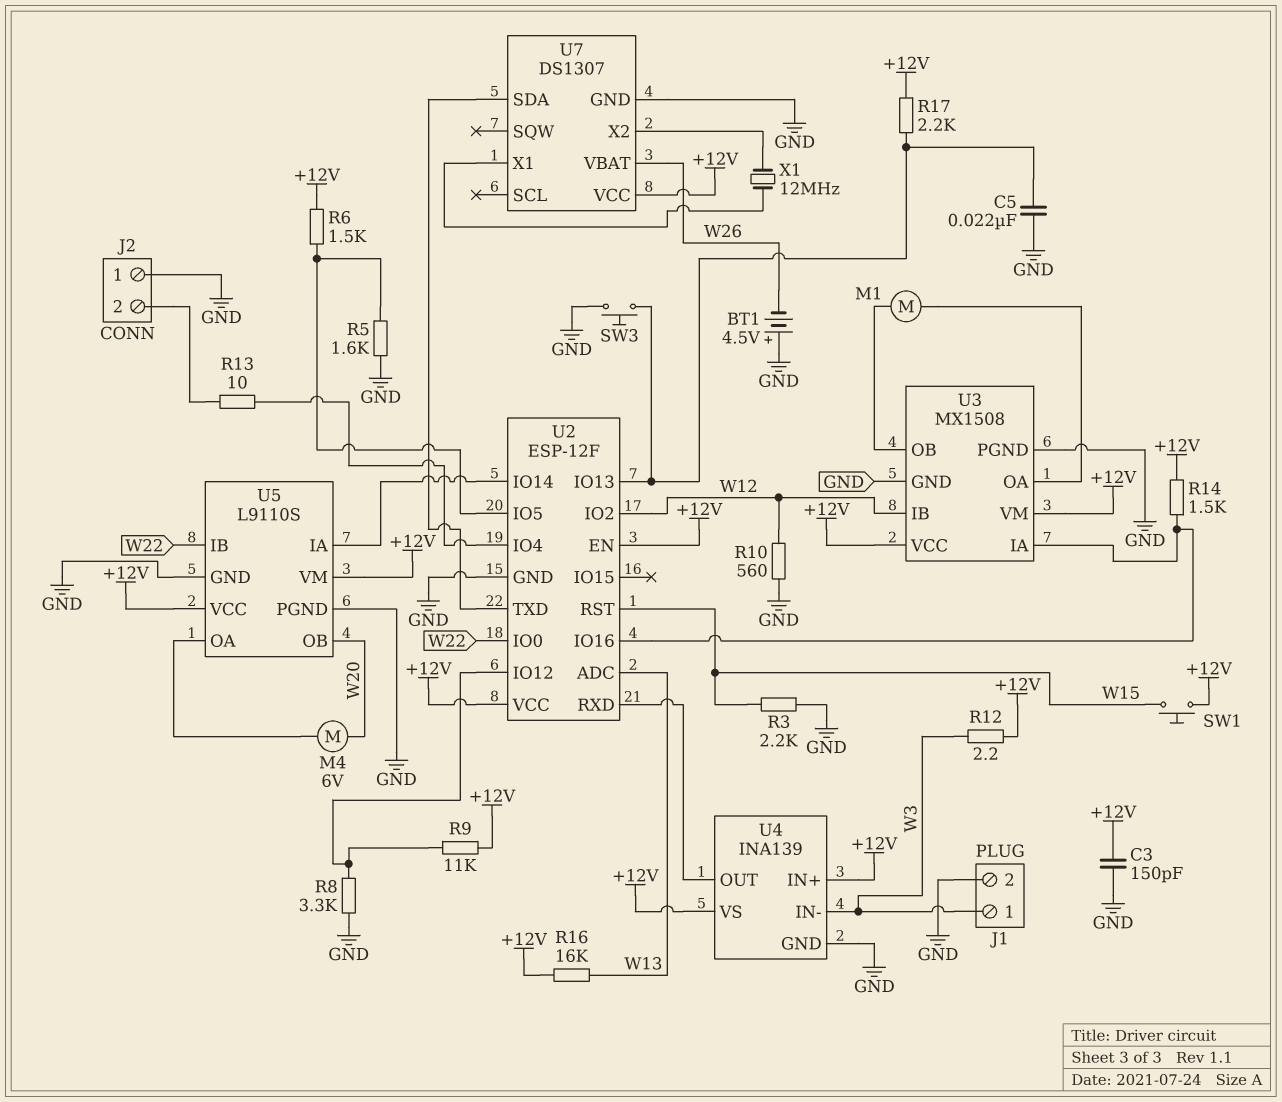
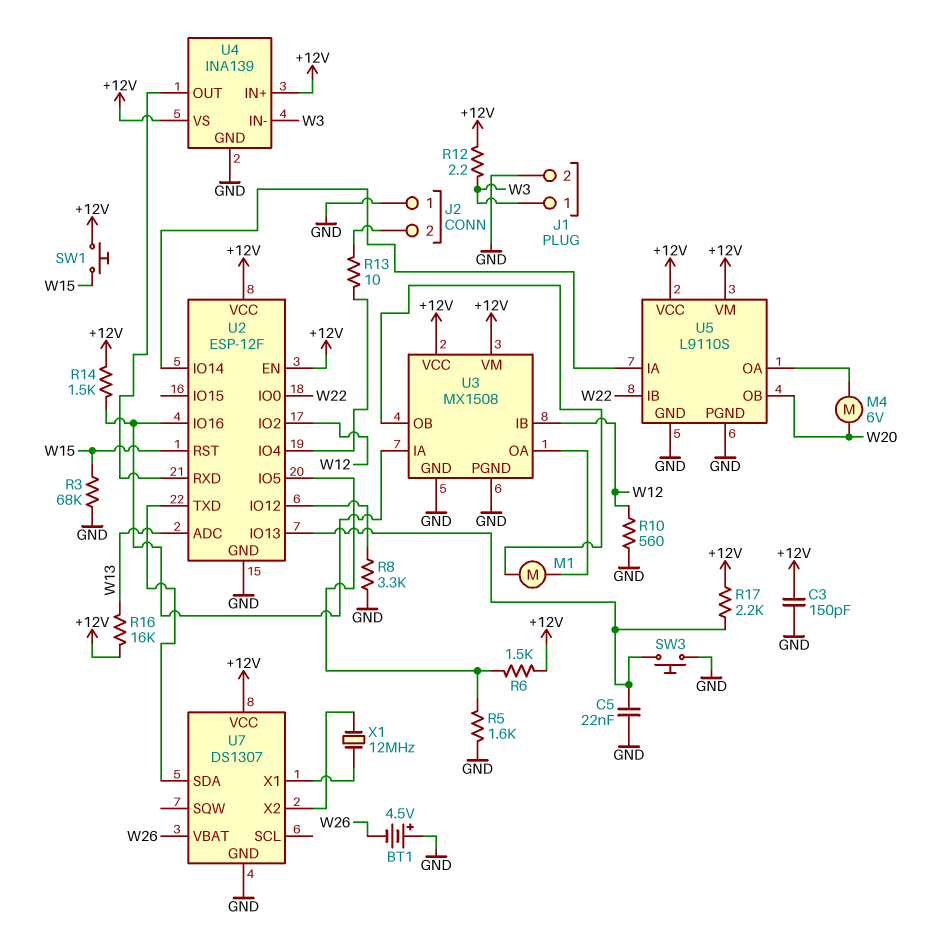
R3: 2.2k (GND, W15) -> 68k (GND, W15)
R9: 11k (+12V, U2/IO12) -> none

